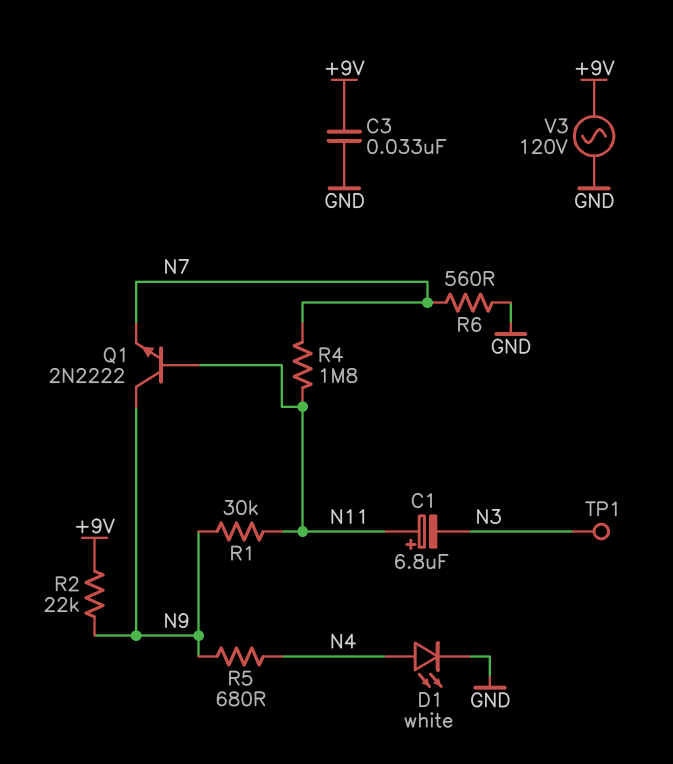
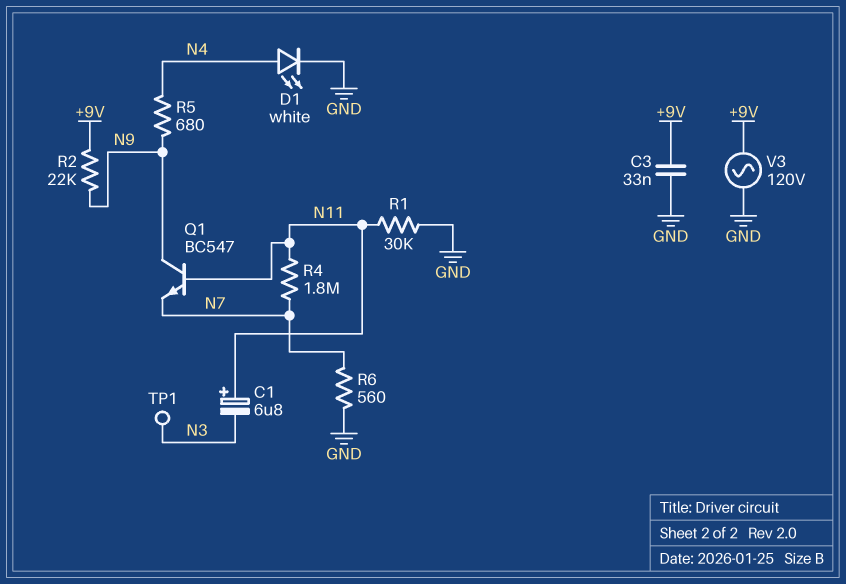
Q1: NPN 2N2222 (B N11, C N9, E N7) -> NPN BC547 (B N11, C N9, E N7)
R1: 30k (N9, N11) -> 30k (GND, N11)

